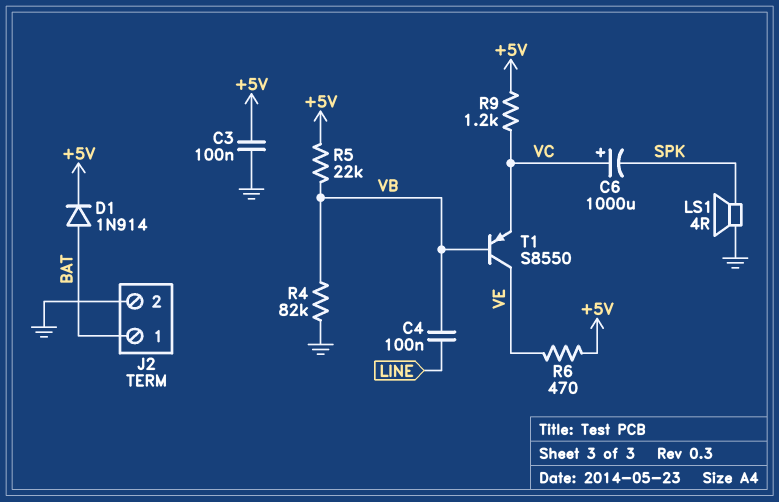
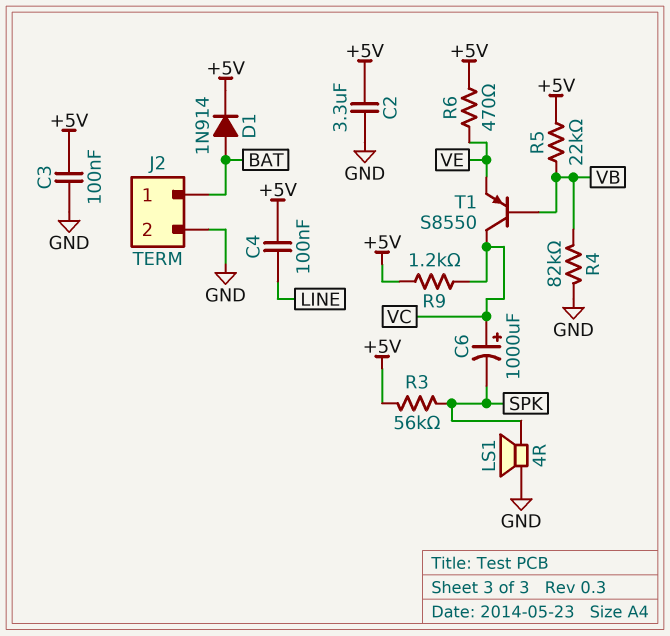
C2: none -> 3.3uF (+5V, GND)
C4: 100nF (LINE, VB) -> 100nF (+5V, LINE)
R3: none -> 56k (+5V, SPK)
T1: PNP S8550 (B VB, C VE, E VC) -> PNP S8550 (B VB, C VC, E VE)

